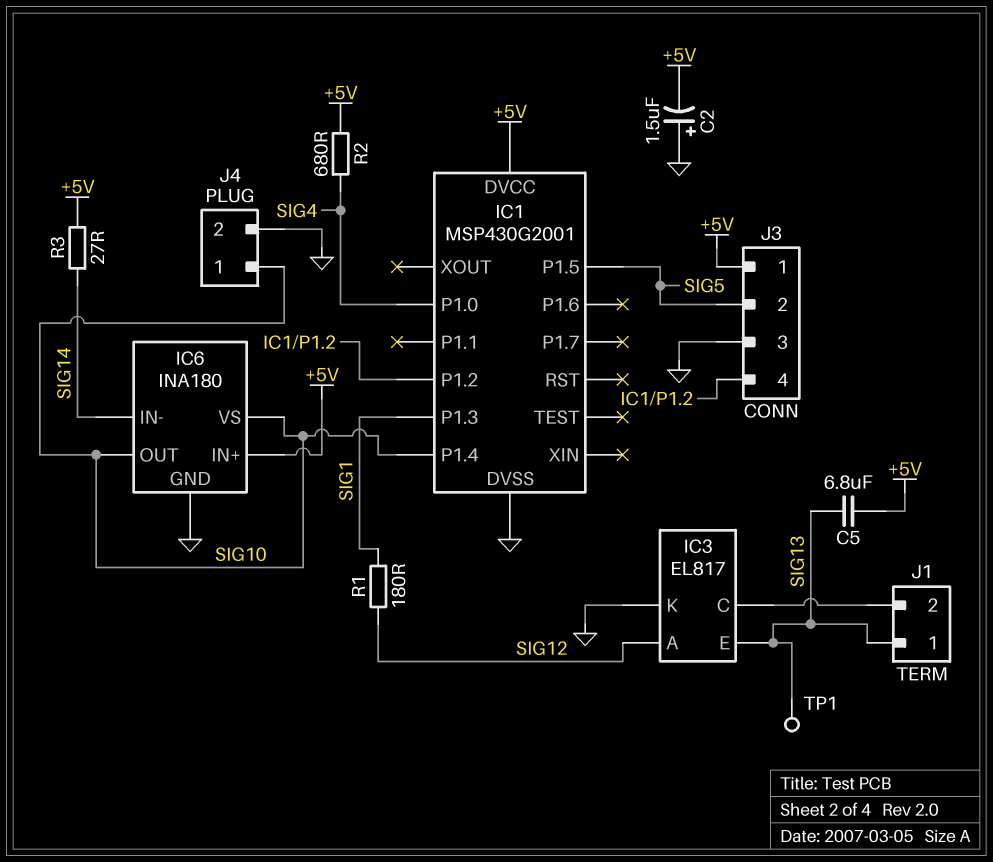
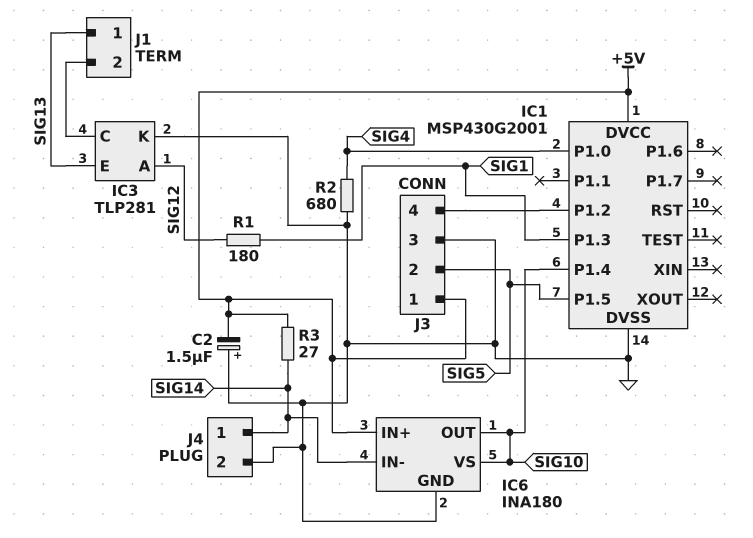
C5: 6.8uF (+5V, SIG13) -> none
IC3: EL817 -> TLP281
J4 pin 1: SIG10 -> SIG14
R2: 680 (+5V, SIG4) -> 680 (GND, SIG4)
TP1: test point (SIG13) -> none

